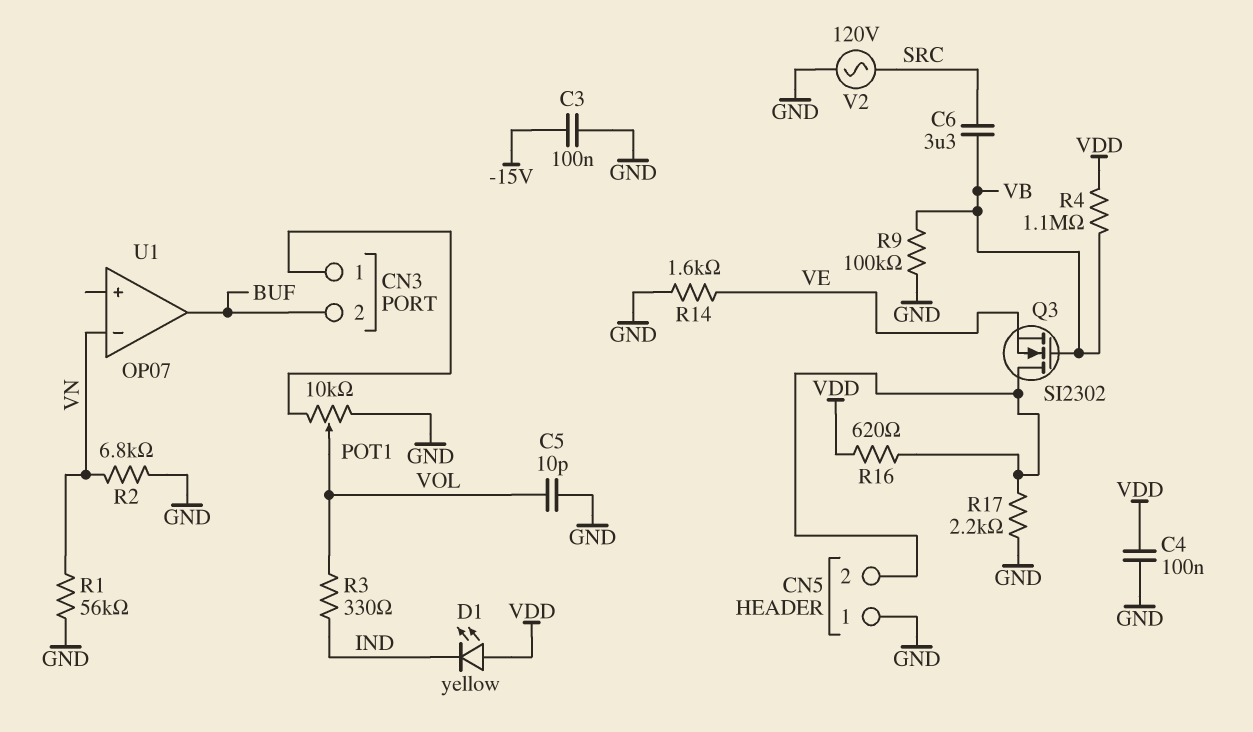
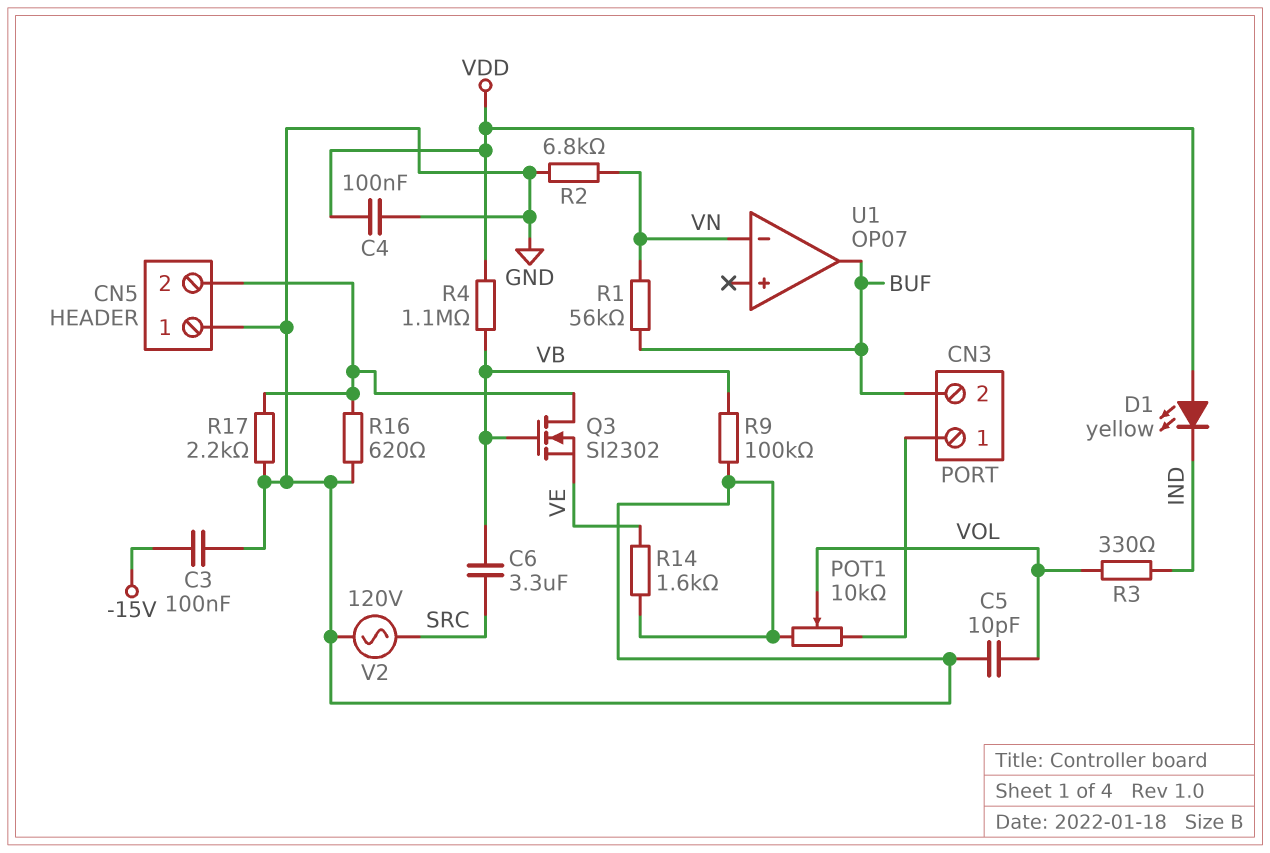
R1: 56k (GND, VN) -> 56k (BUF, VN)
R16: 620 (CN5/2, VDD) -> 620 (CN5/2, GND)

